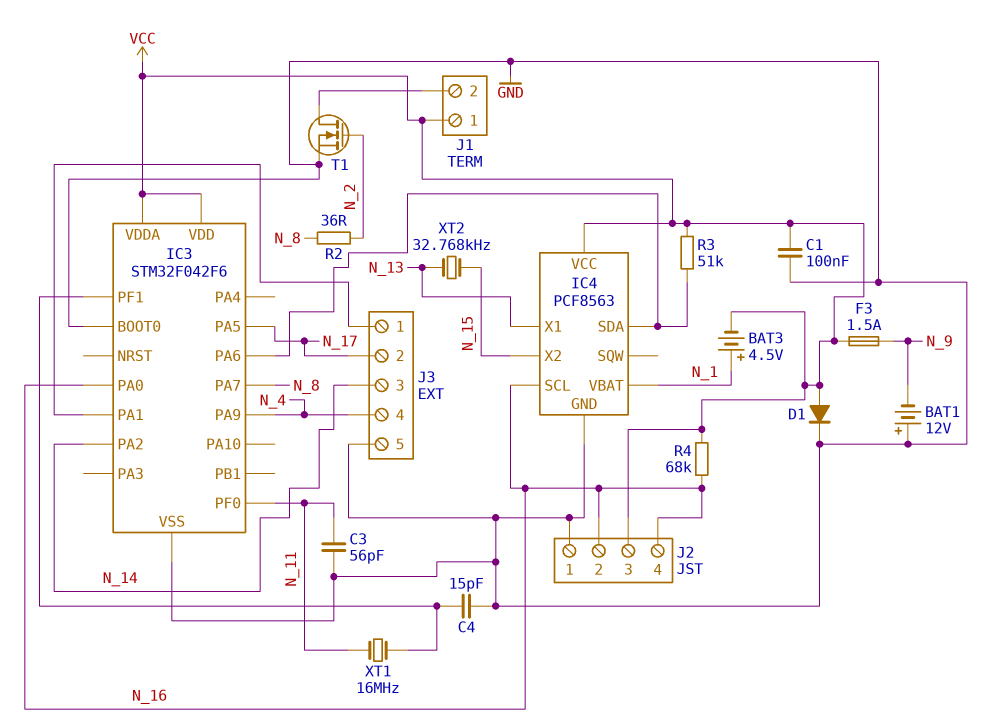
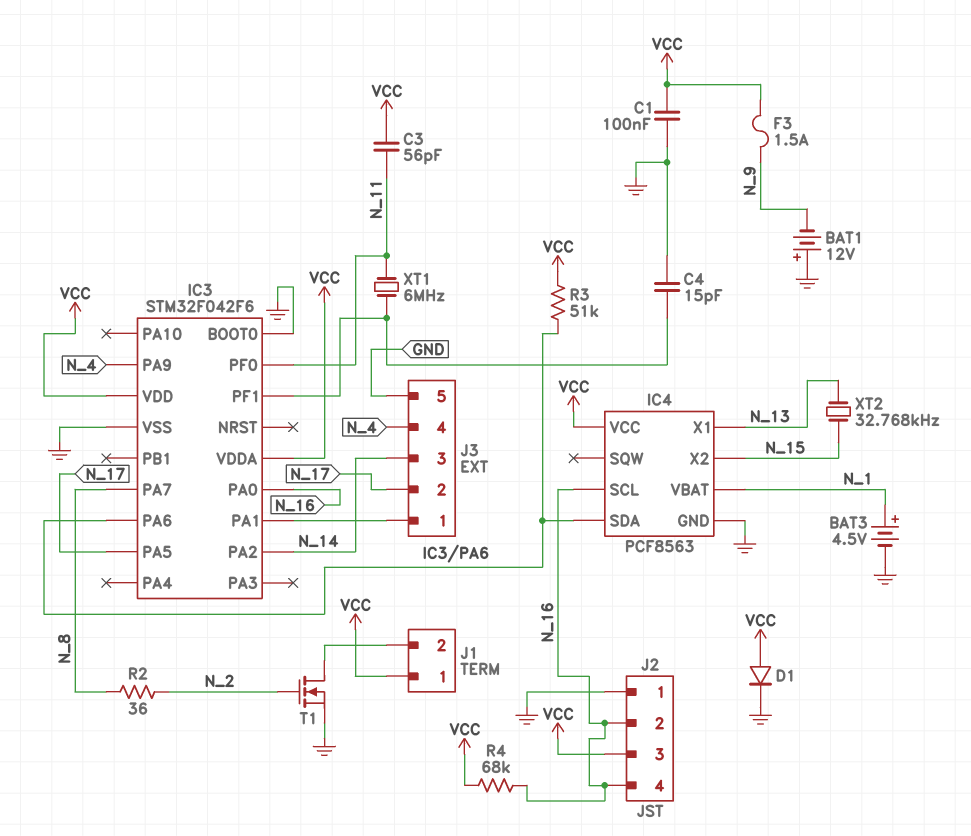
BAT3: 4.5V (plus N_1, minus VCC) -> 4.5V (plus N_1, minus GND)
C3: 56pF (GND, N_11) -> 56pF (N_11, VCC)
XT1: 16MHz (IC3/PF1, N_11) -> 6MHz (IC3/PF1, N_11)

